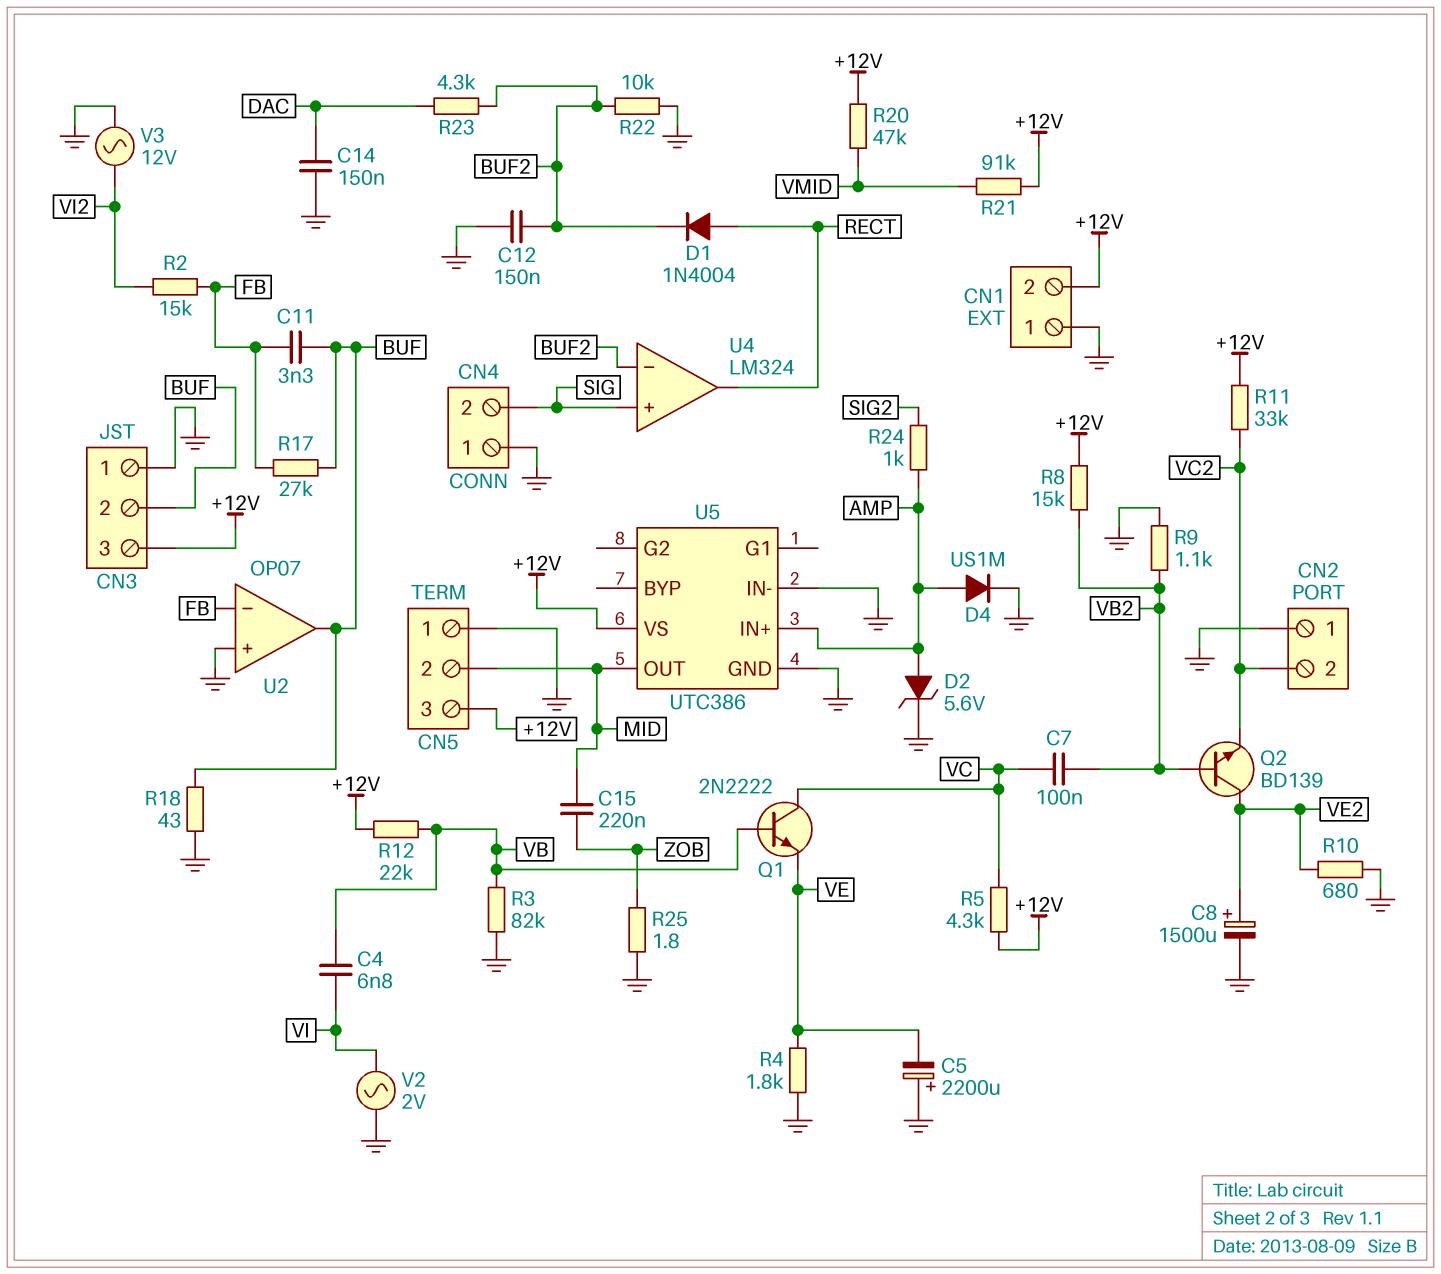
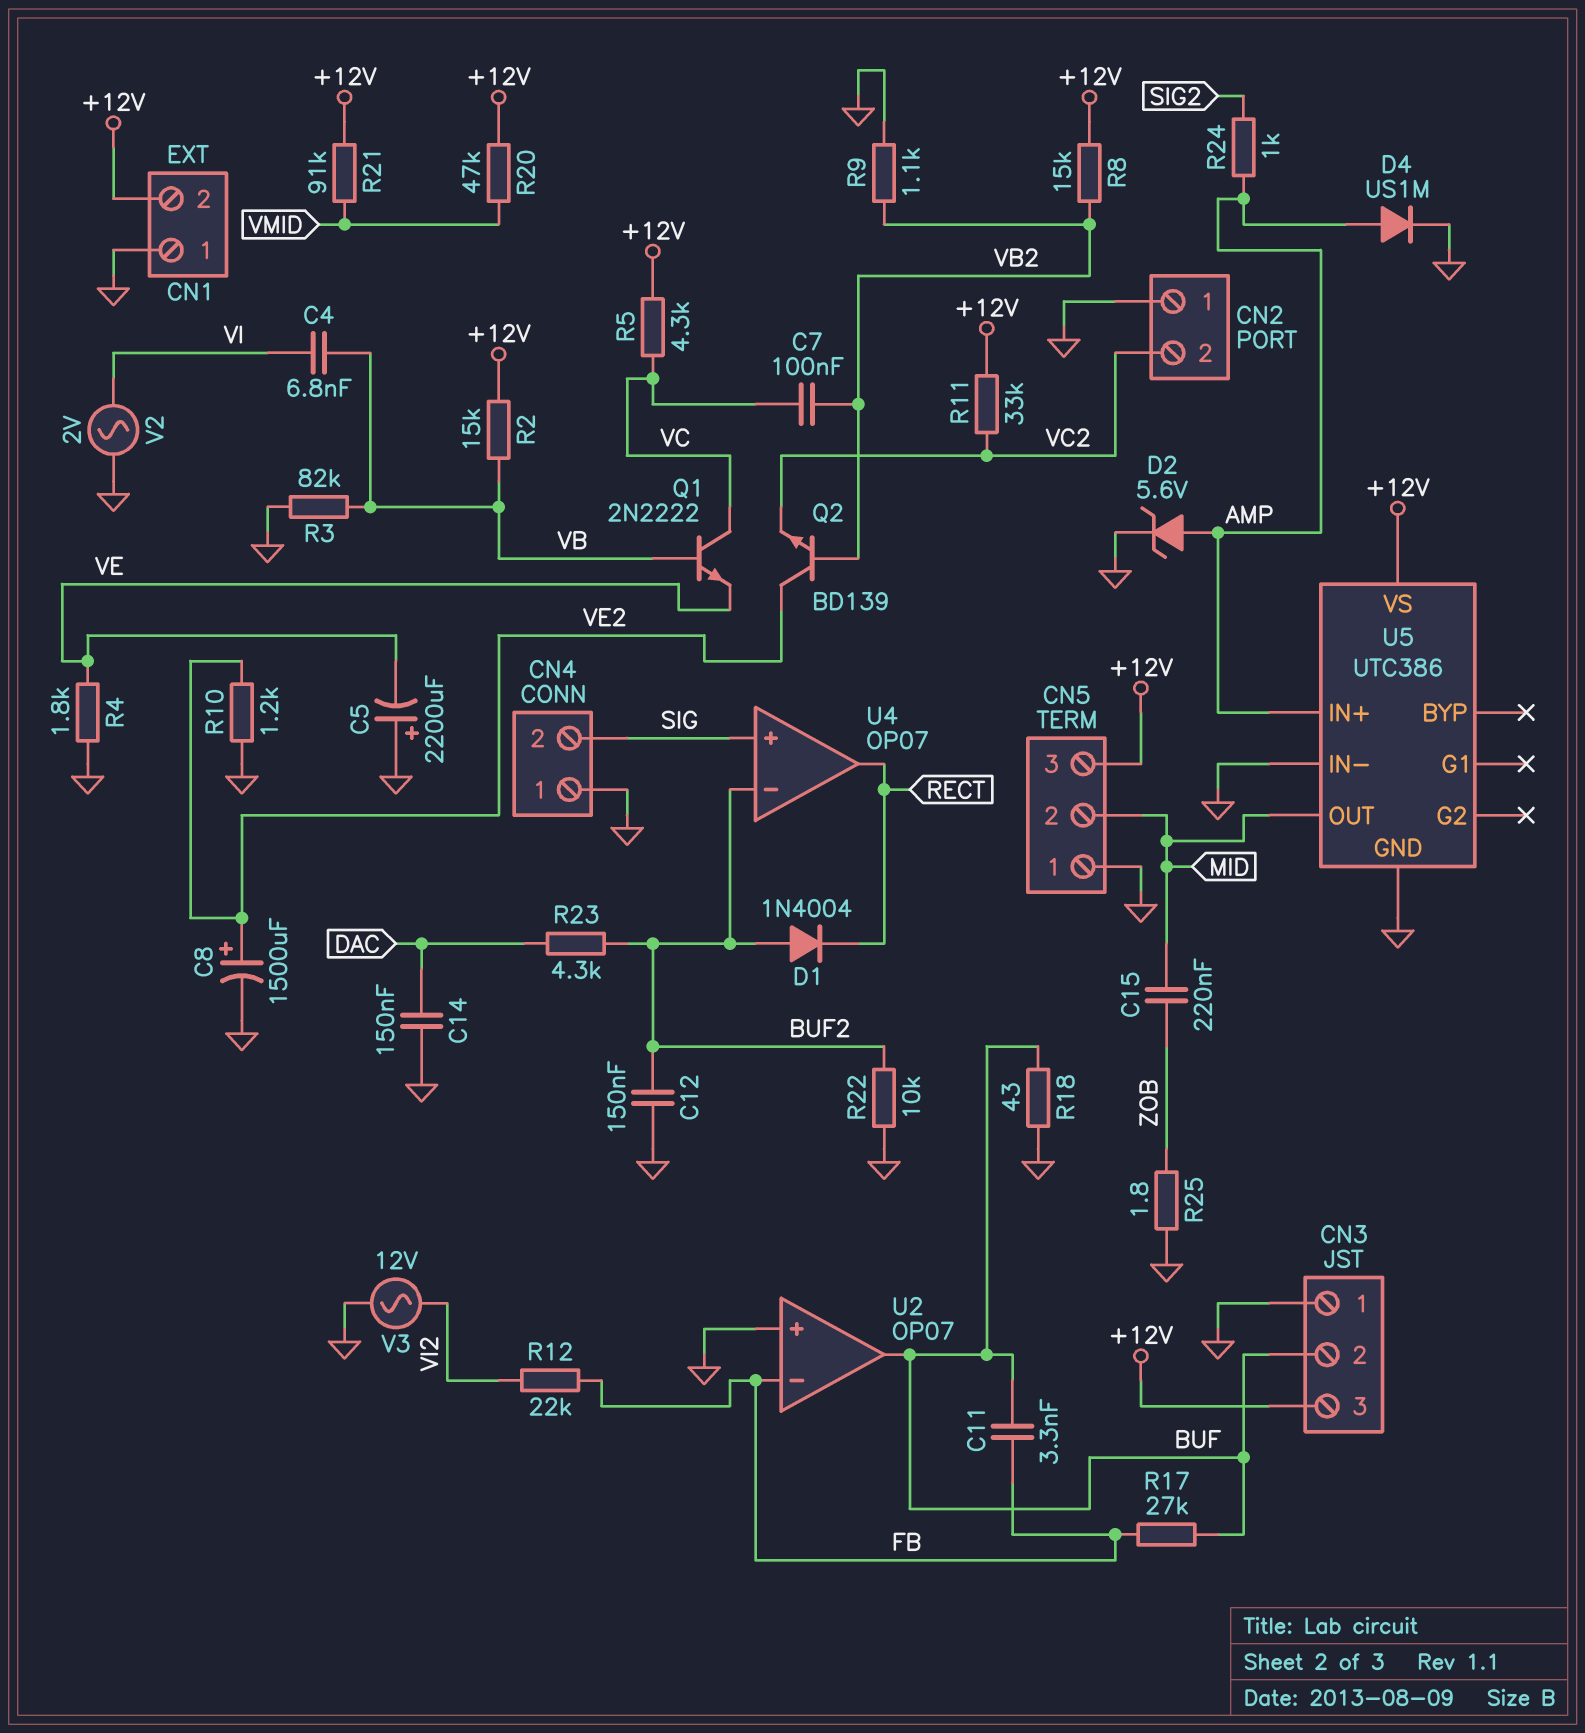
D1: diode 1N4004 (A RECT, K BUF2) -> diode 1N4004 (A BUF2, K RECT)
R2: 15k (FB, VI2) -> 15k (+12V, VB)
R10: 680 (GND, VE2) -> 1.2k (GND, VE2)
R12: 22k (+12V, VB) -> 22k (FB, VI2)
U4: LM324 -> OP07

